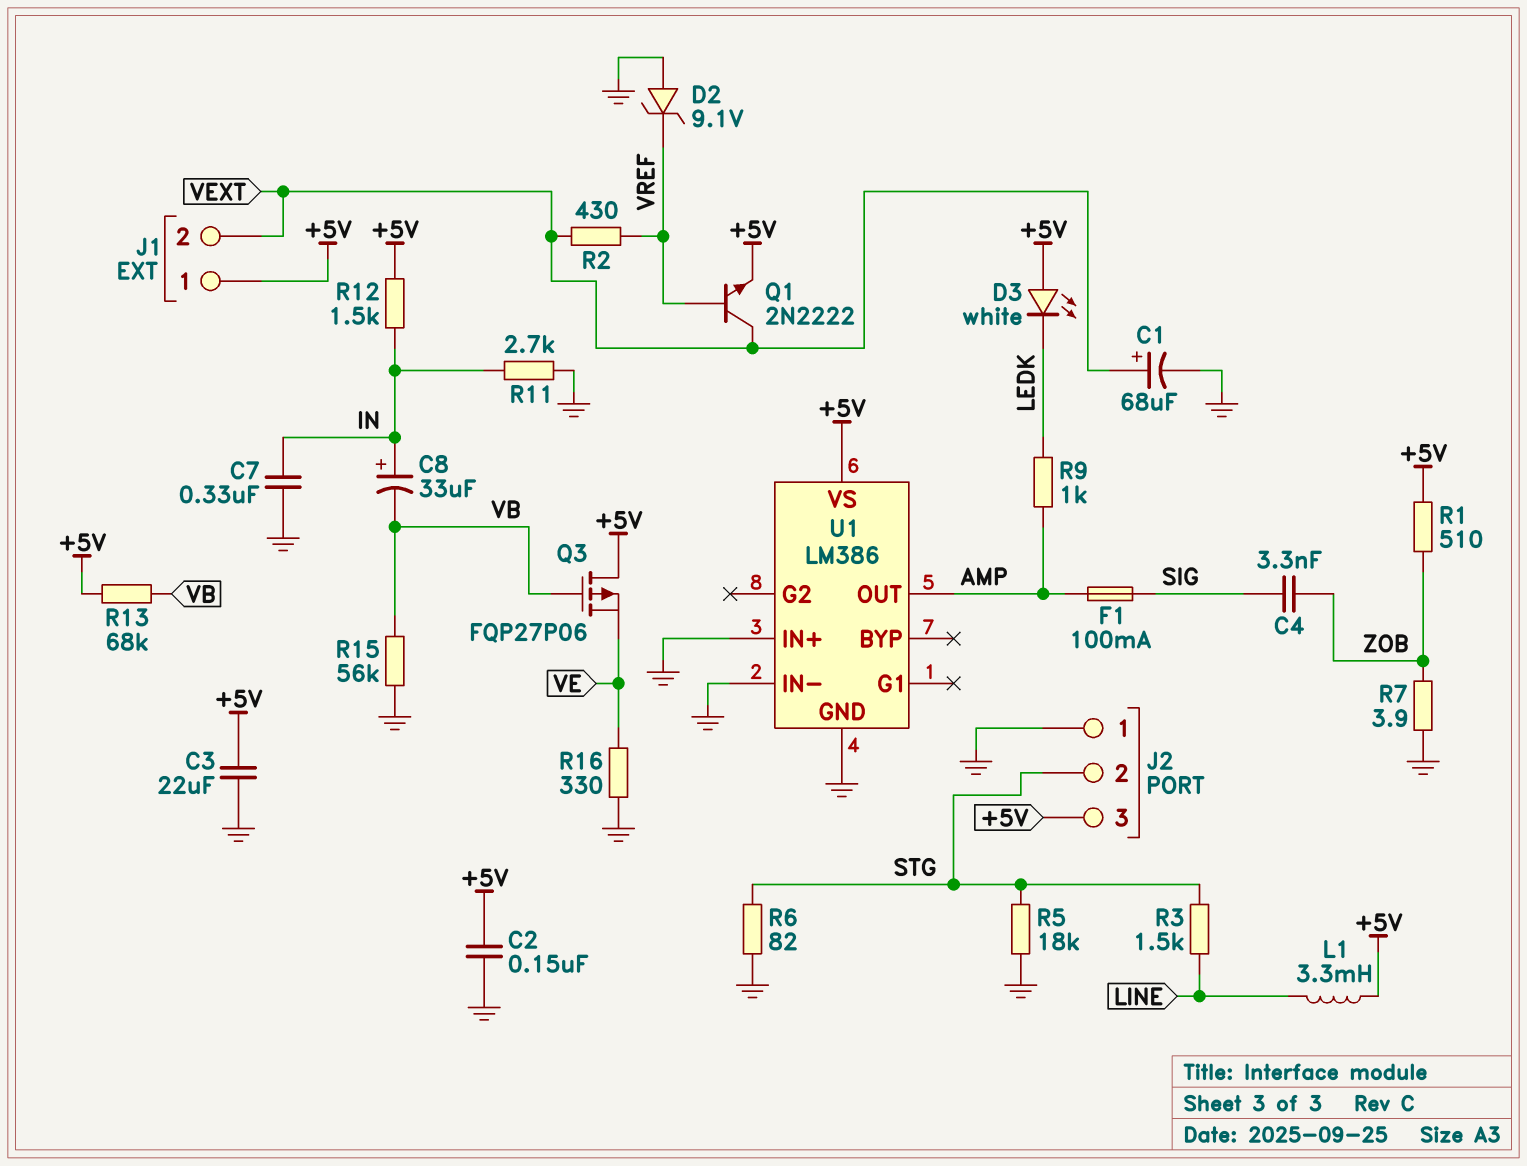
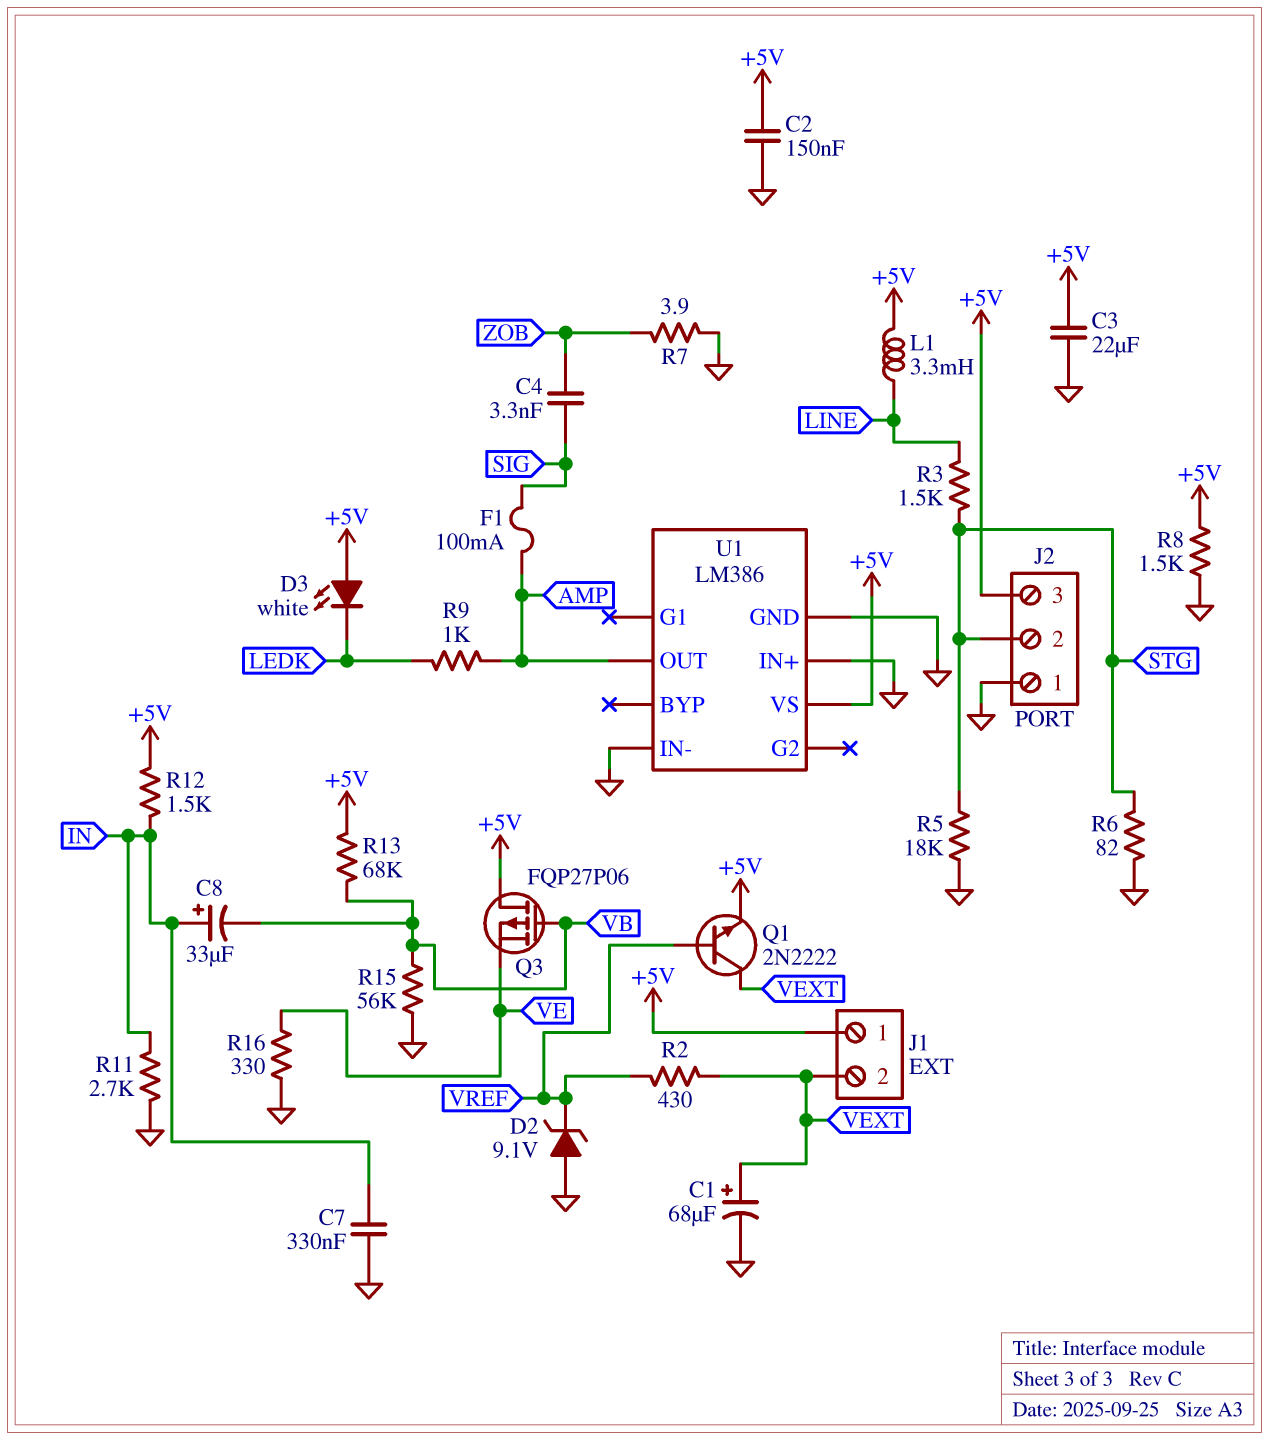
R1: 510 (+5V, ZOB) -> none
R8: none -> 1.5k (+5V, GND)

